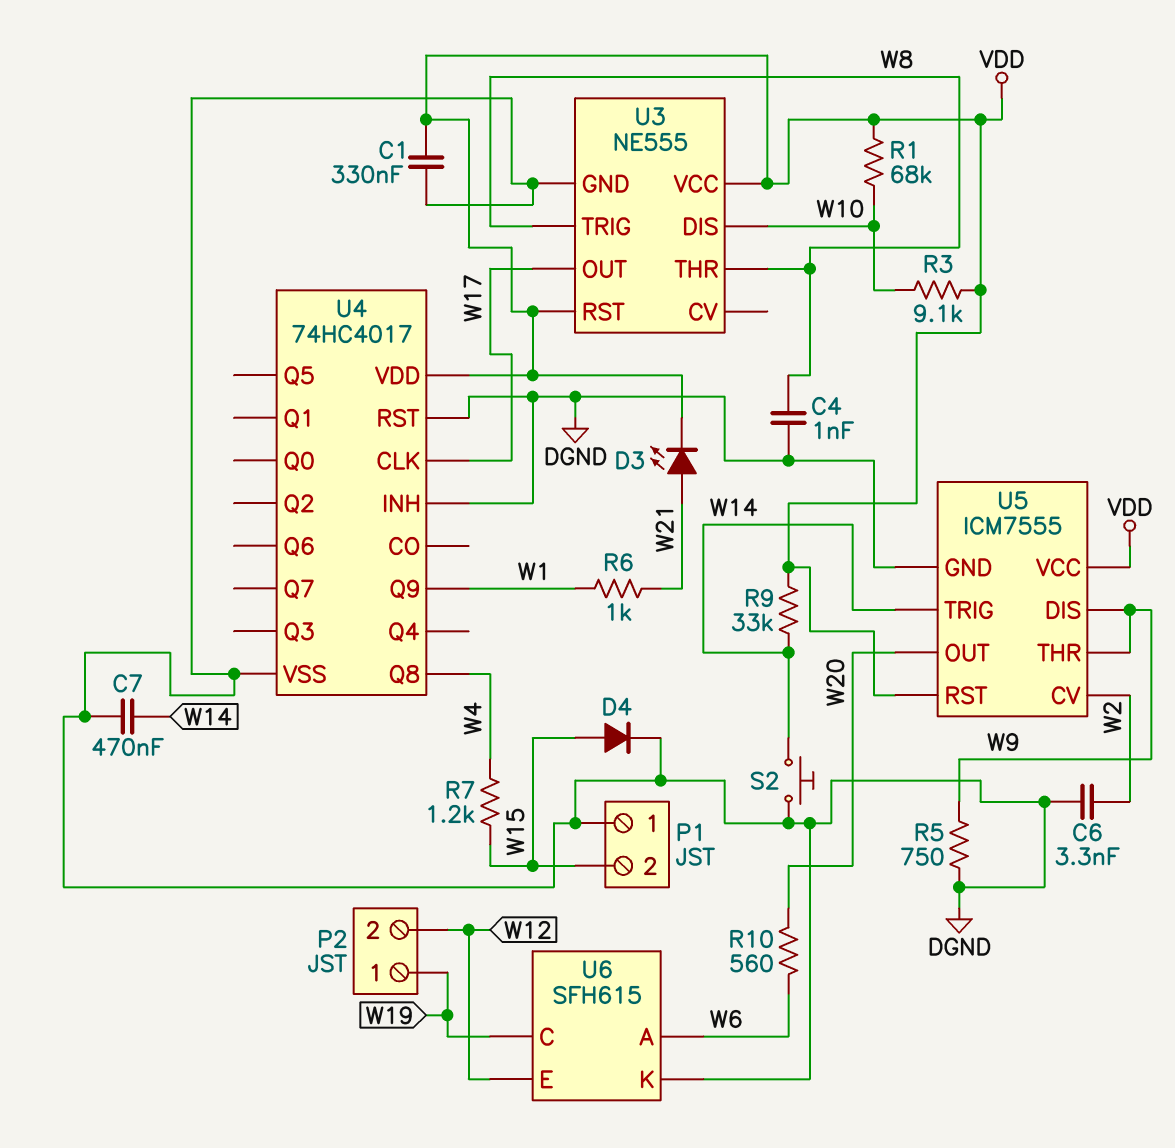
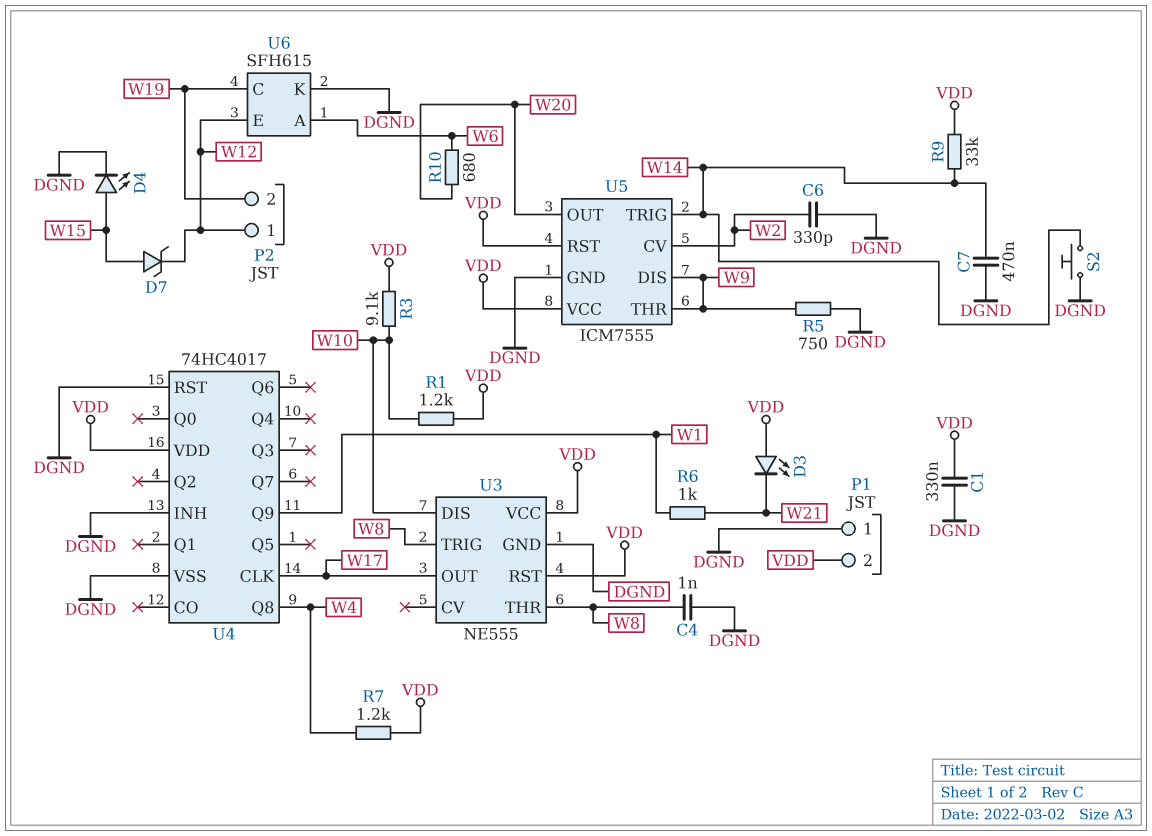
C6: 3.3nF (DGND, W2) -> 330pF (DGND, W2)
D3: LED (A W21, K VDD) -> LED (A VDD, K W21)
D4: diode (A W15, K DGND) -> LED (A W15, K DGND)
D7: none -> zener (A W15, K W12)
P1 pin 2: W15 -> VDD
P2 pin 1: W19 -> W12
P2 pin 2: W12 -> W19
R1: 68k (VDD, W10) -> 1.2k (VDD, W10)
R7: 1.2k (W4, W15) -> 1.2k (VDD, W4)
R10: 560 (W6, W20) -> 680 (W6, W20)

